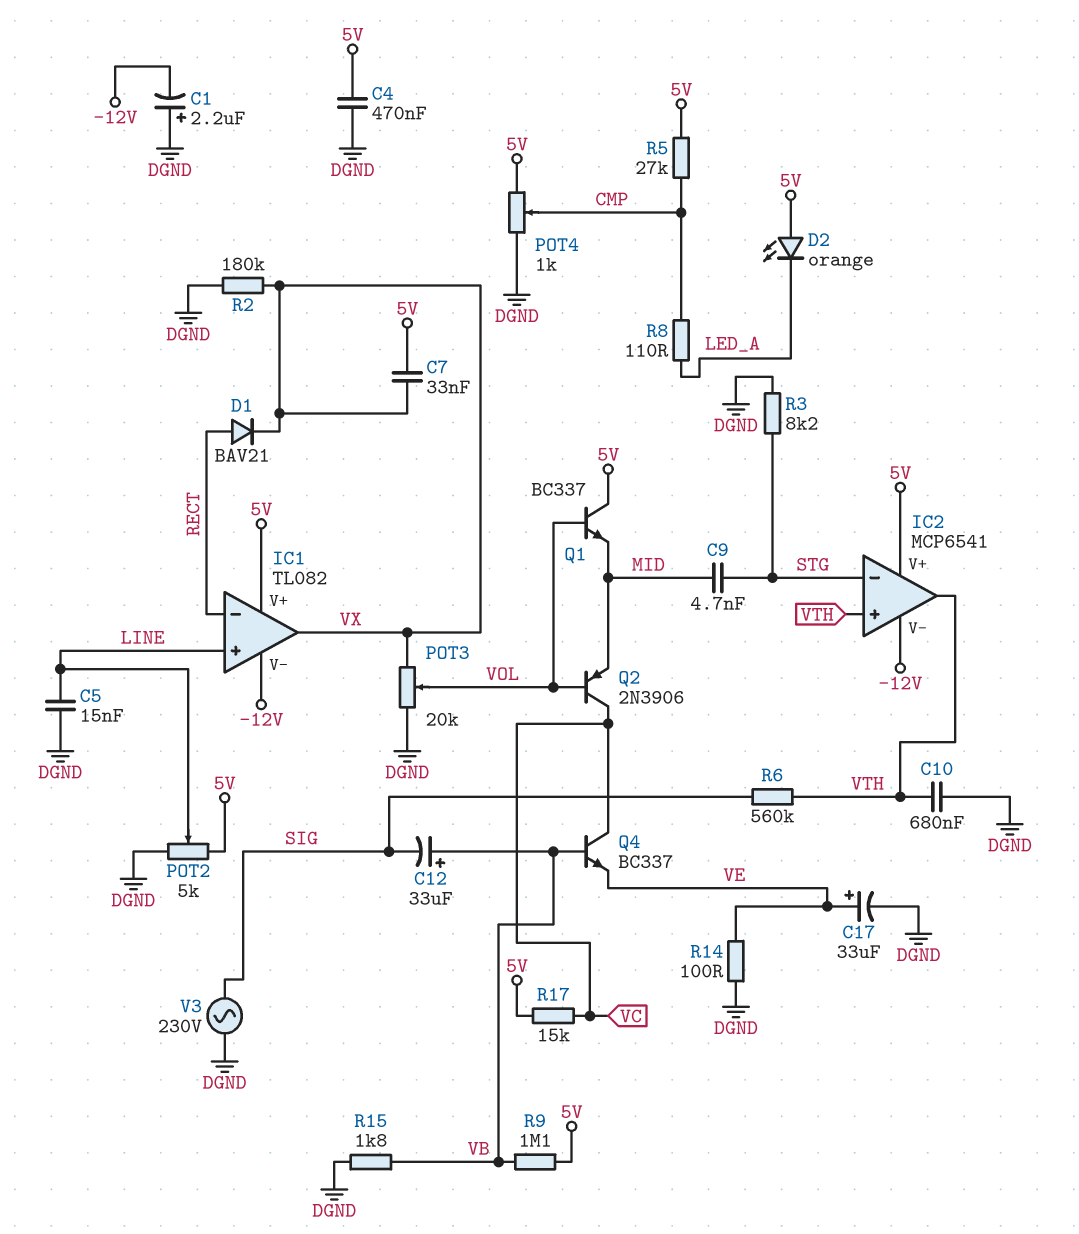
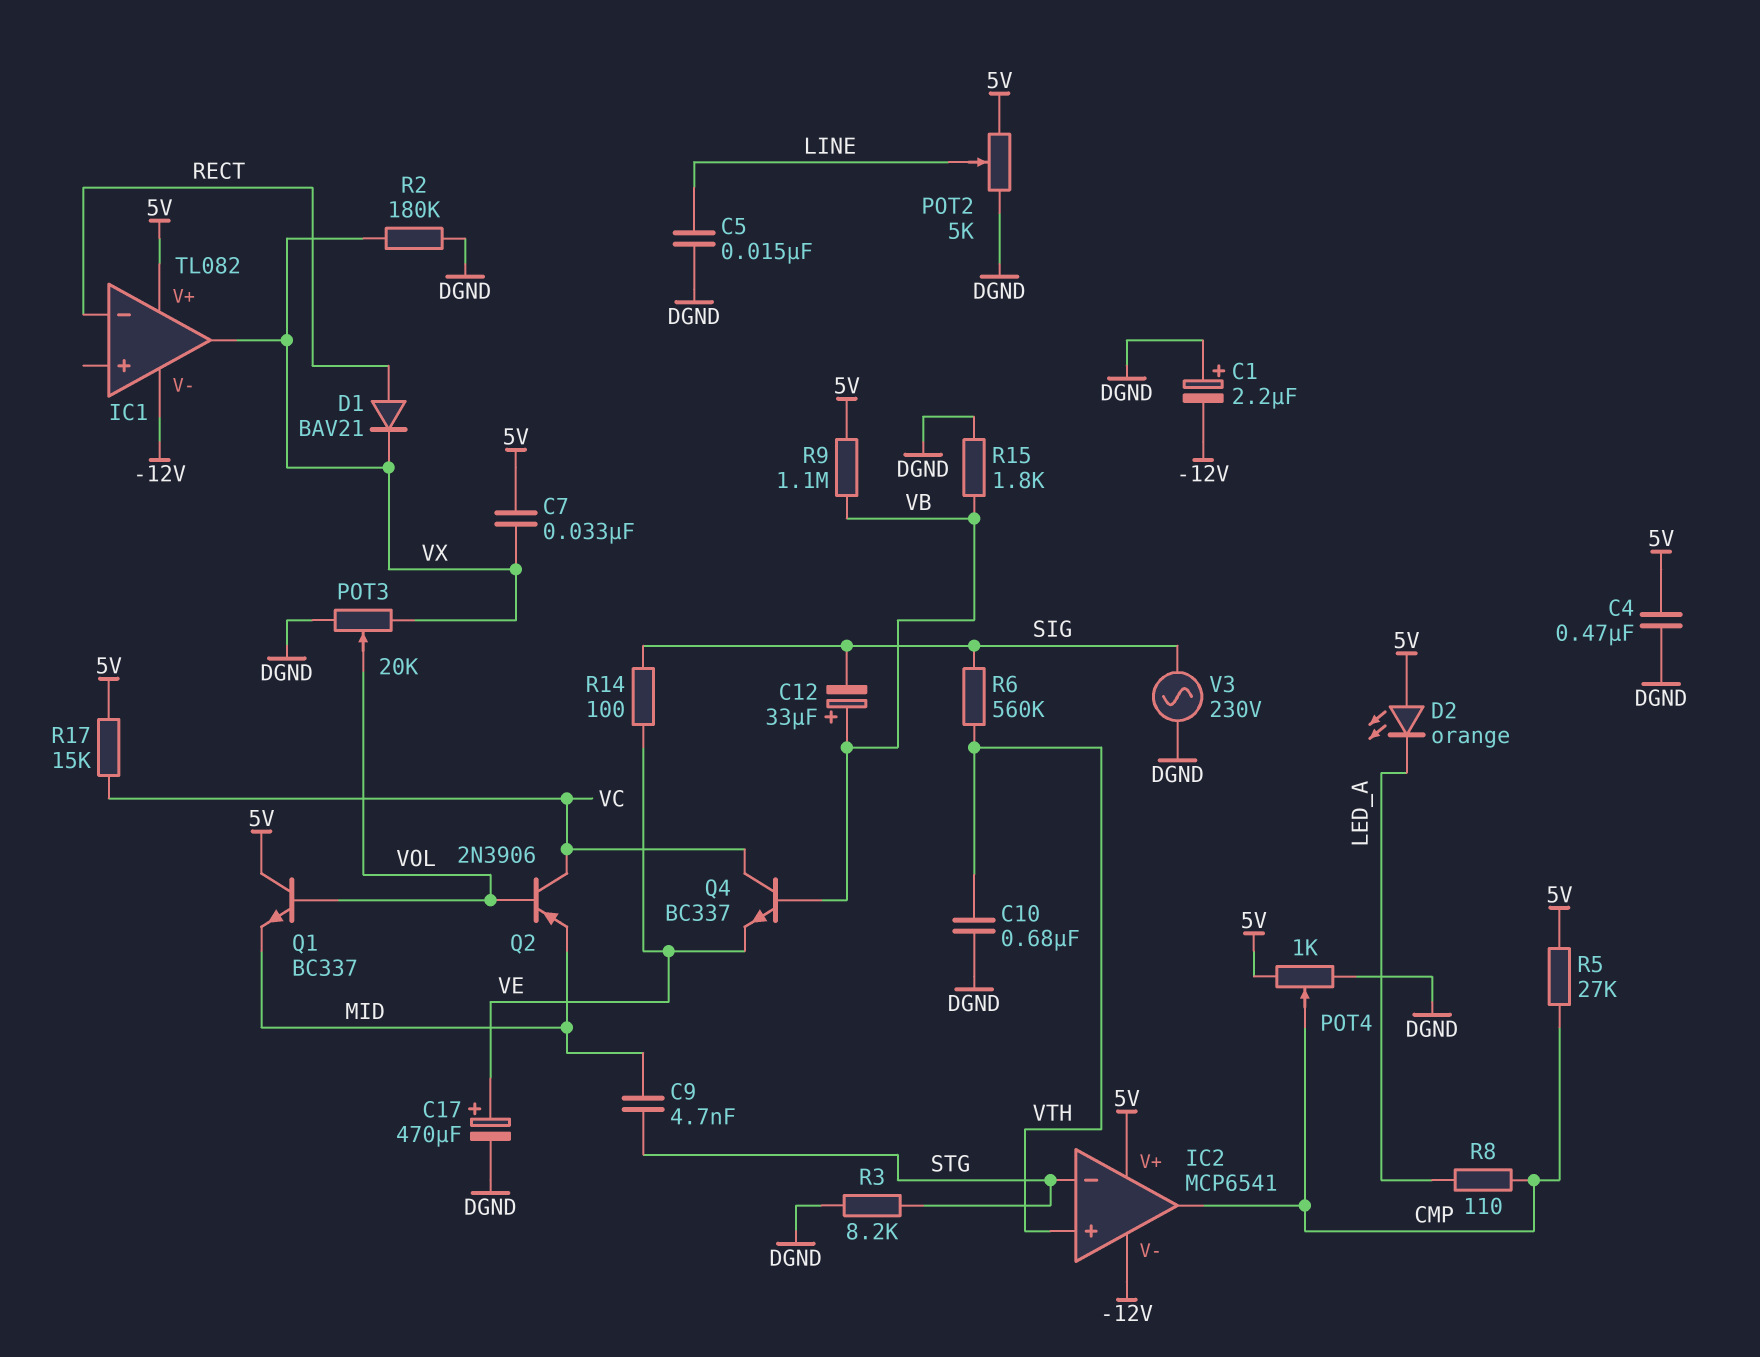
C17: 33uF (plus VE, minus DGND) -> 470uF (plus VE, minus DGND)
IC1 pin in+: LINE -> none
IC2 pin out: VTH -> CMP
R14: 100 (DGND, VE) -> 100 (SIG, VE)

